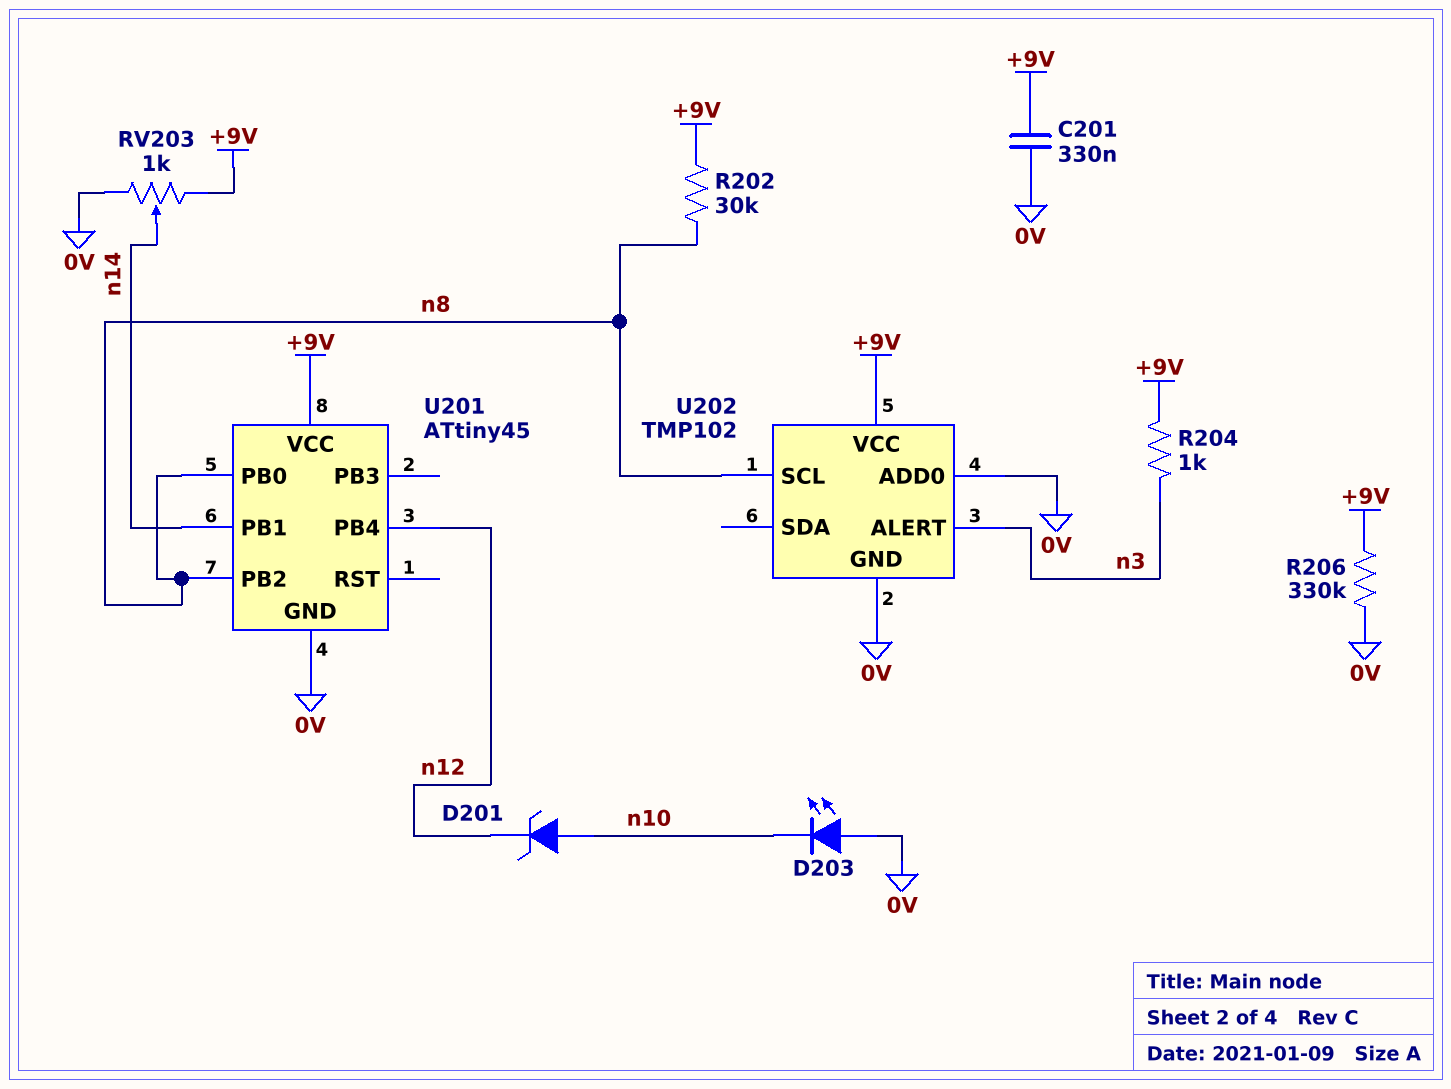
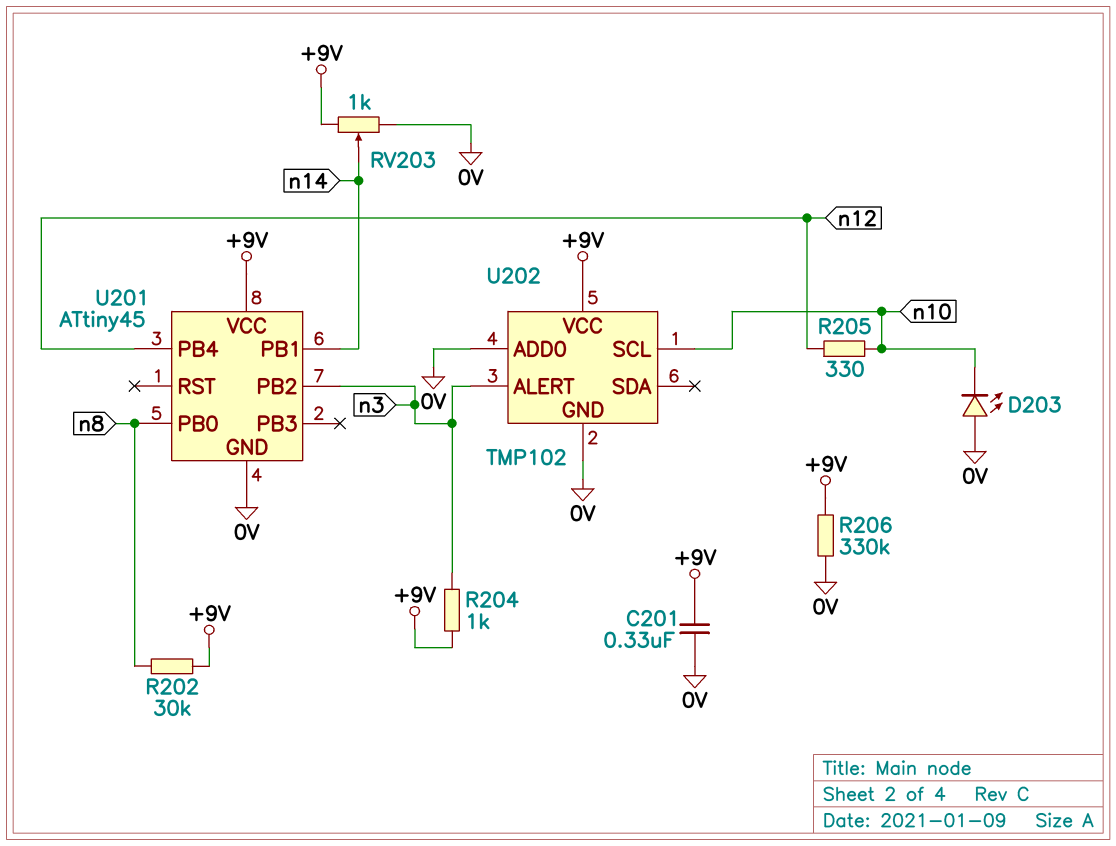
D201: zener (A n10, K n12) -> none
R205: none -> 330 (n10, n12)
U201 pin PB2: n8 -> n3
U202 pin SCL: n8 -> n10

